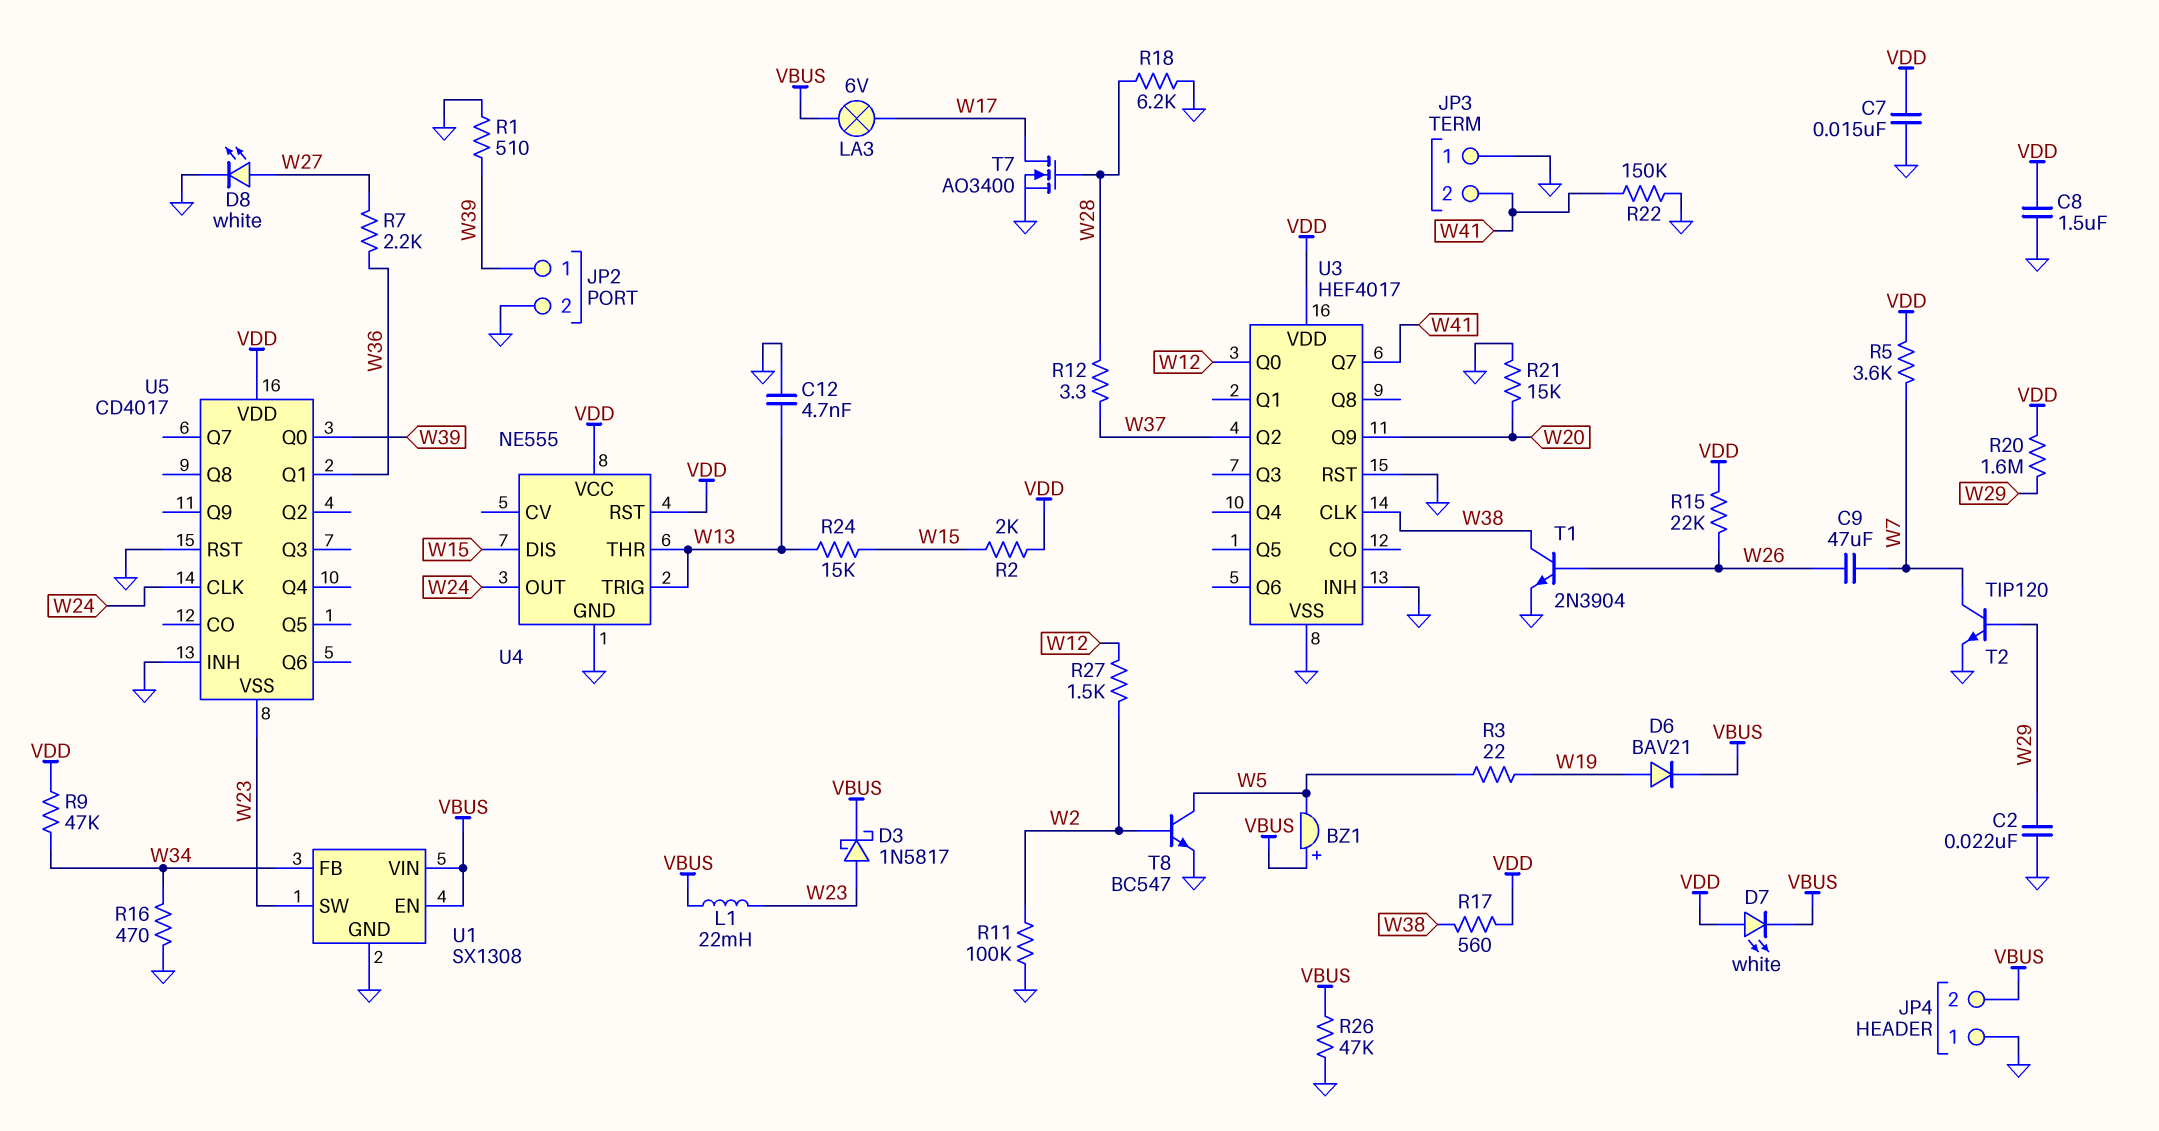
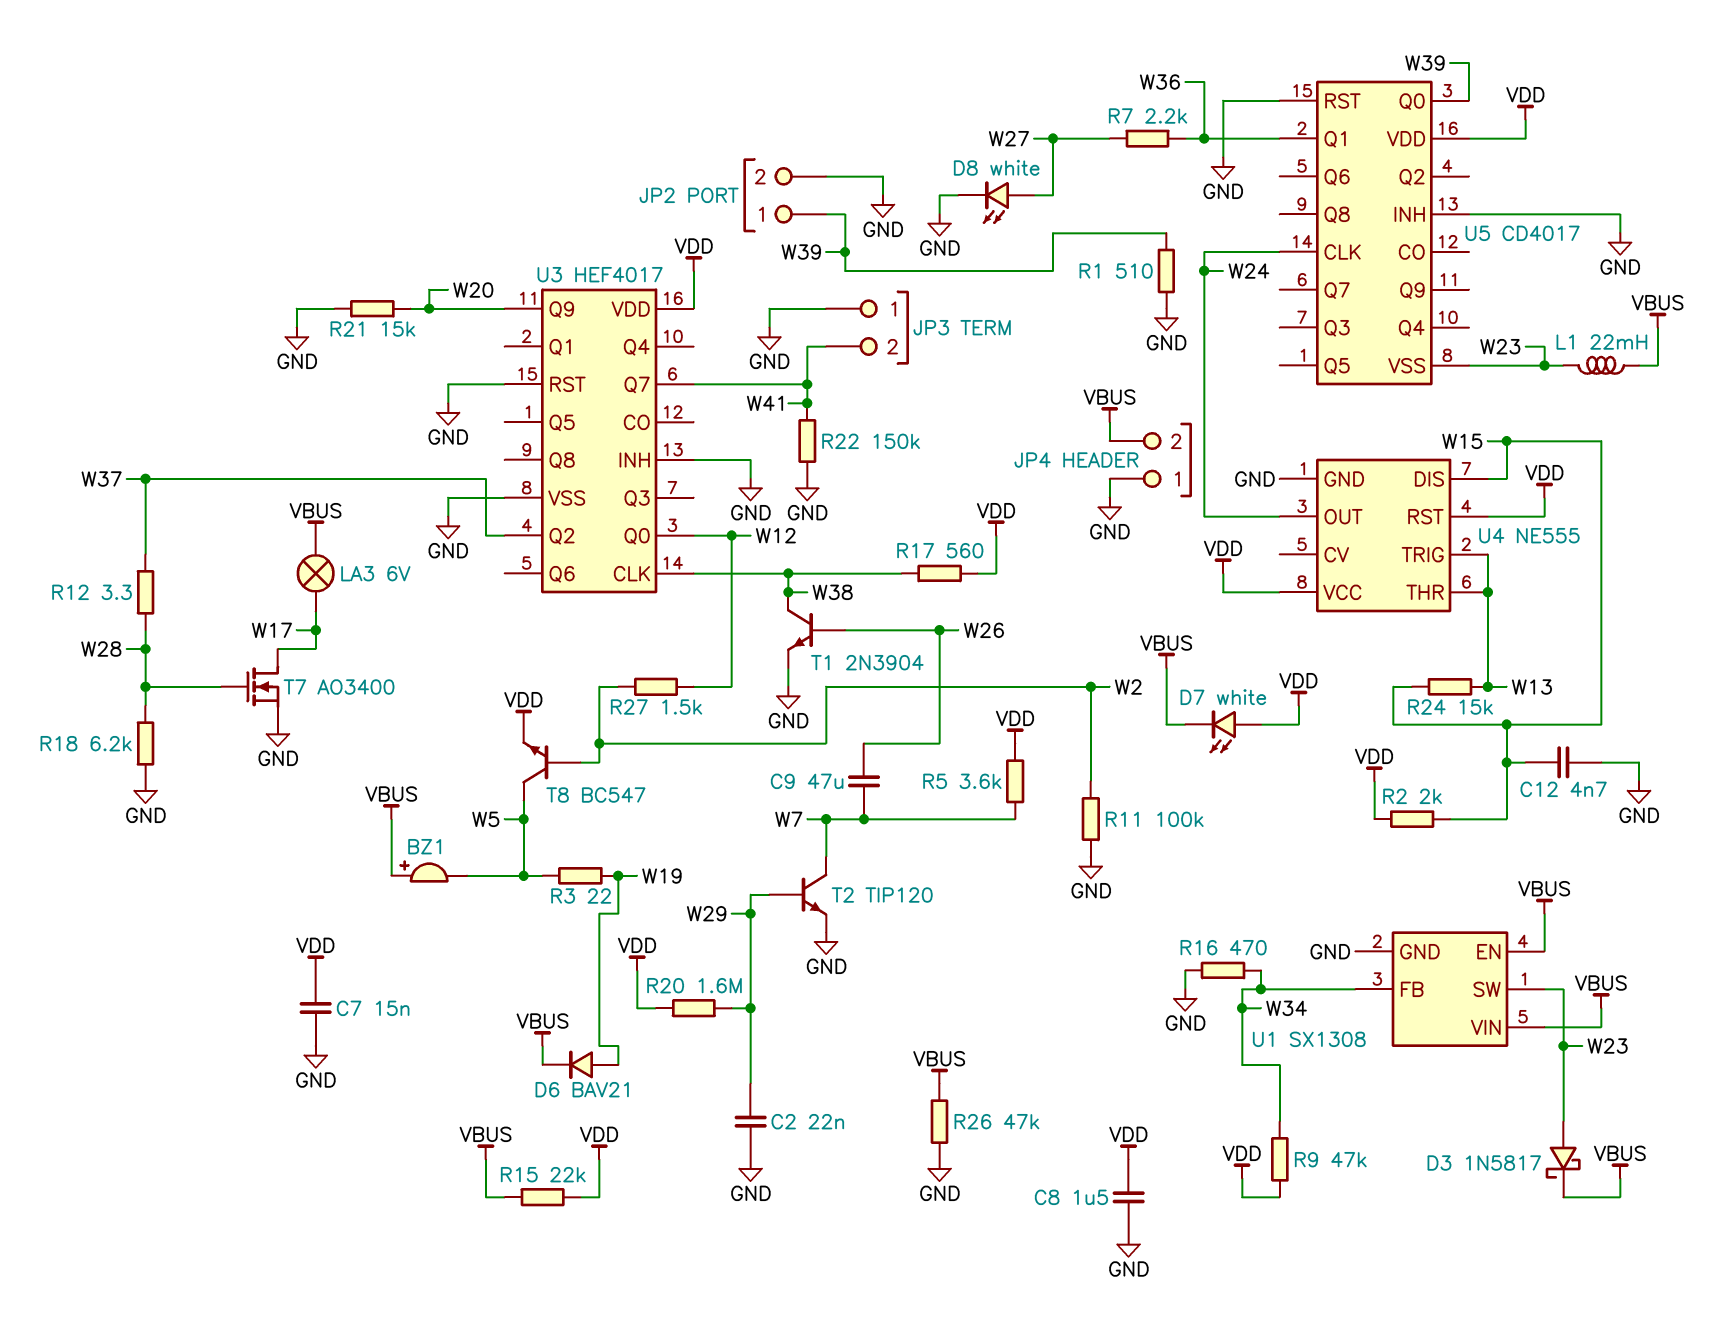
C12: 4.7nF (GND, W13) -> 4.7nF (GND, W15)
R15: 22k (VDD, W26) -> 22k (VBUS, VDD)
T8: NPN BC547 (B W2, C W5, E GND) -> NPN BC547 (B W2, C W5, E VDD)

